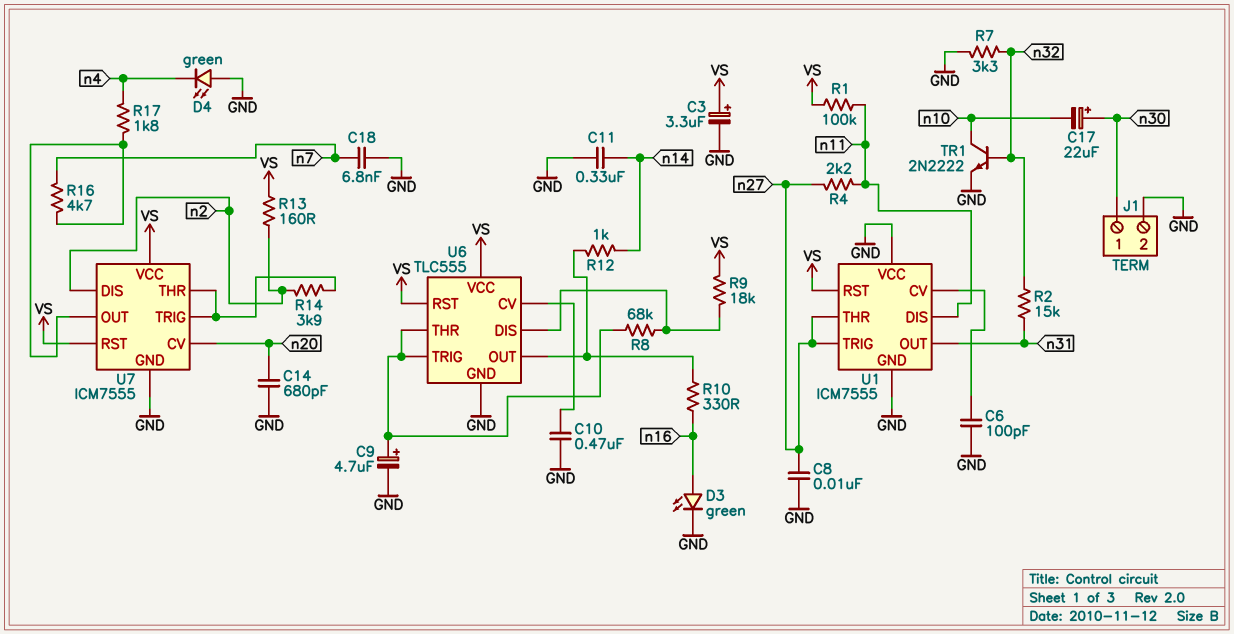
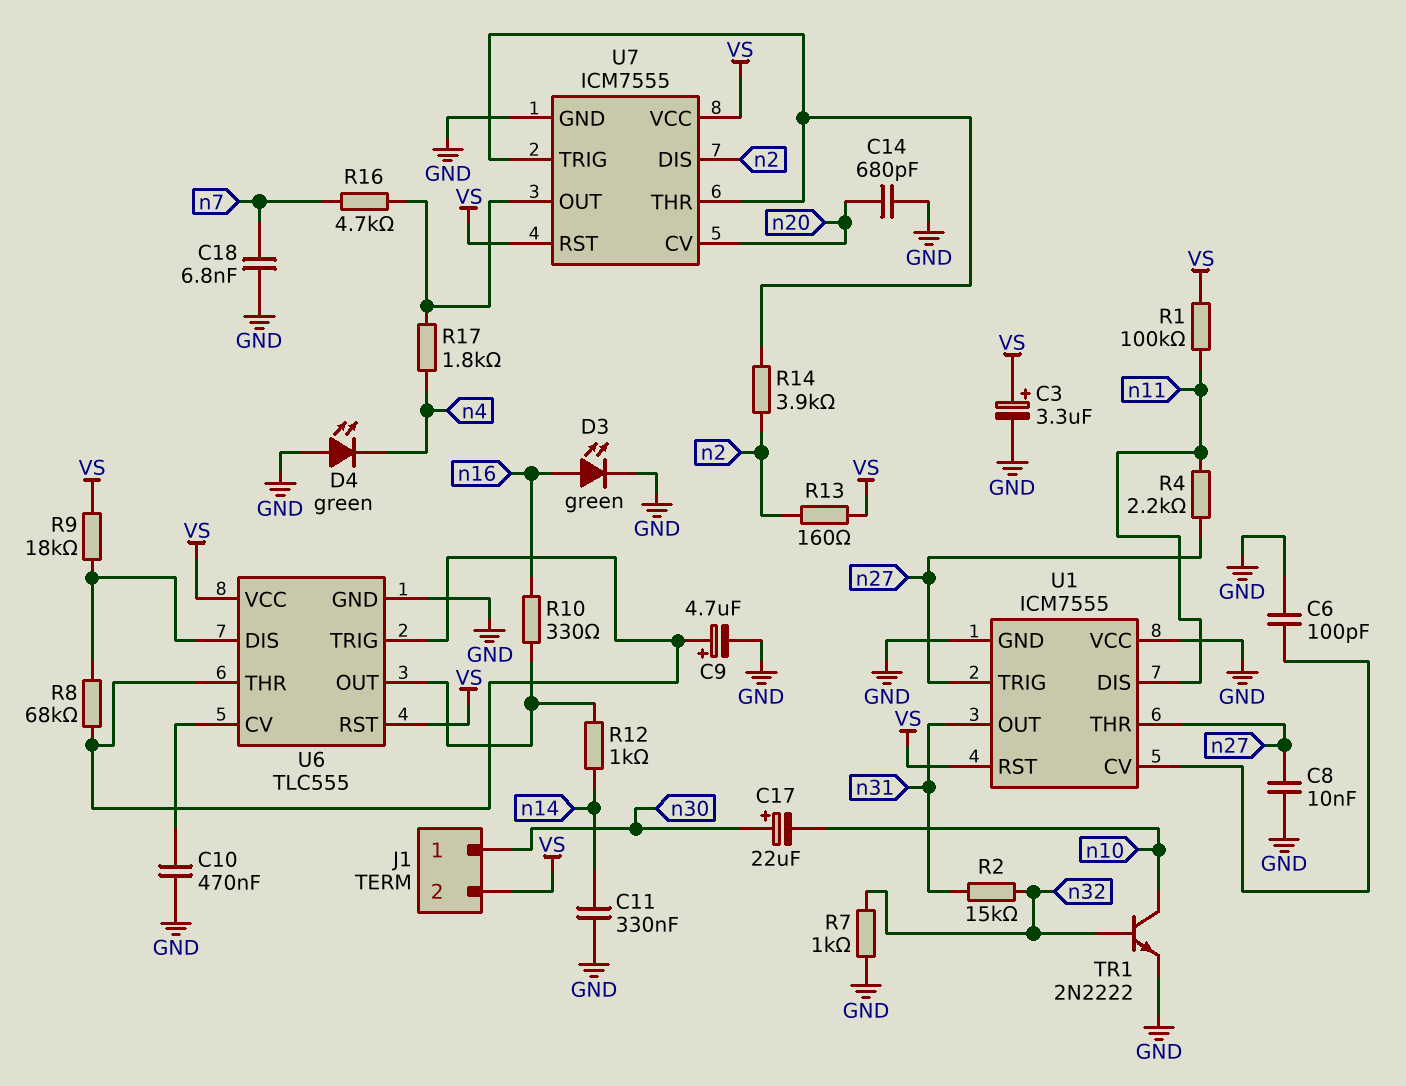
J1 pin 2: GND -> VS
R7: 3.3k (GND, n32) -> 1k (GND, n32)

